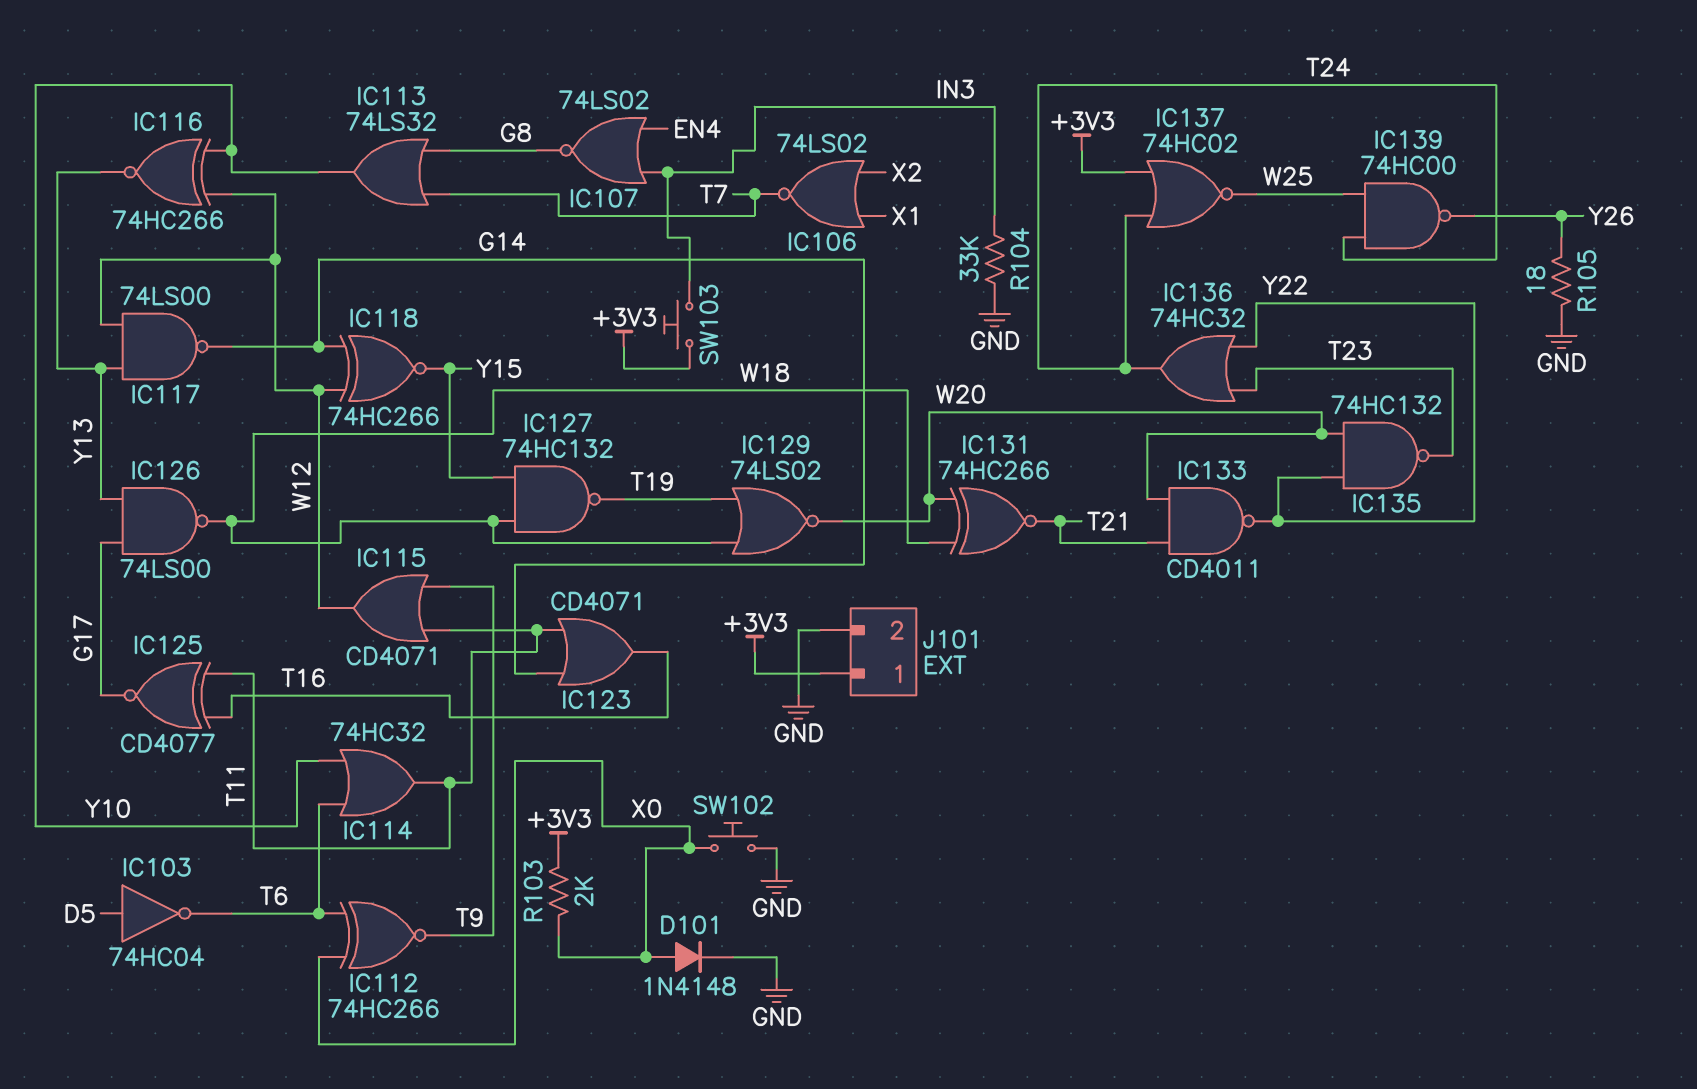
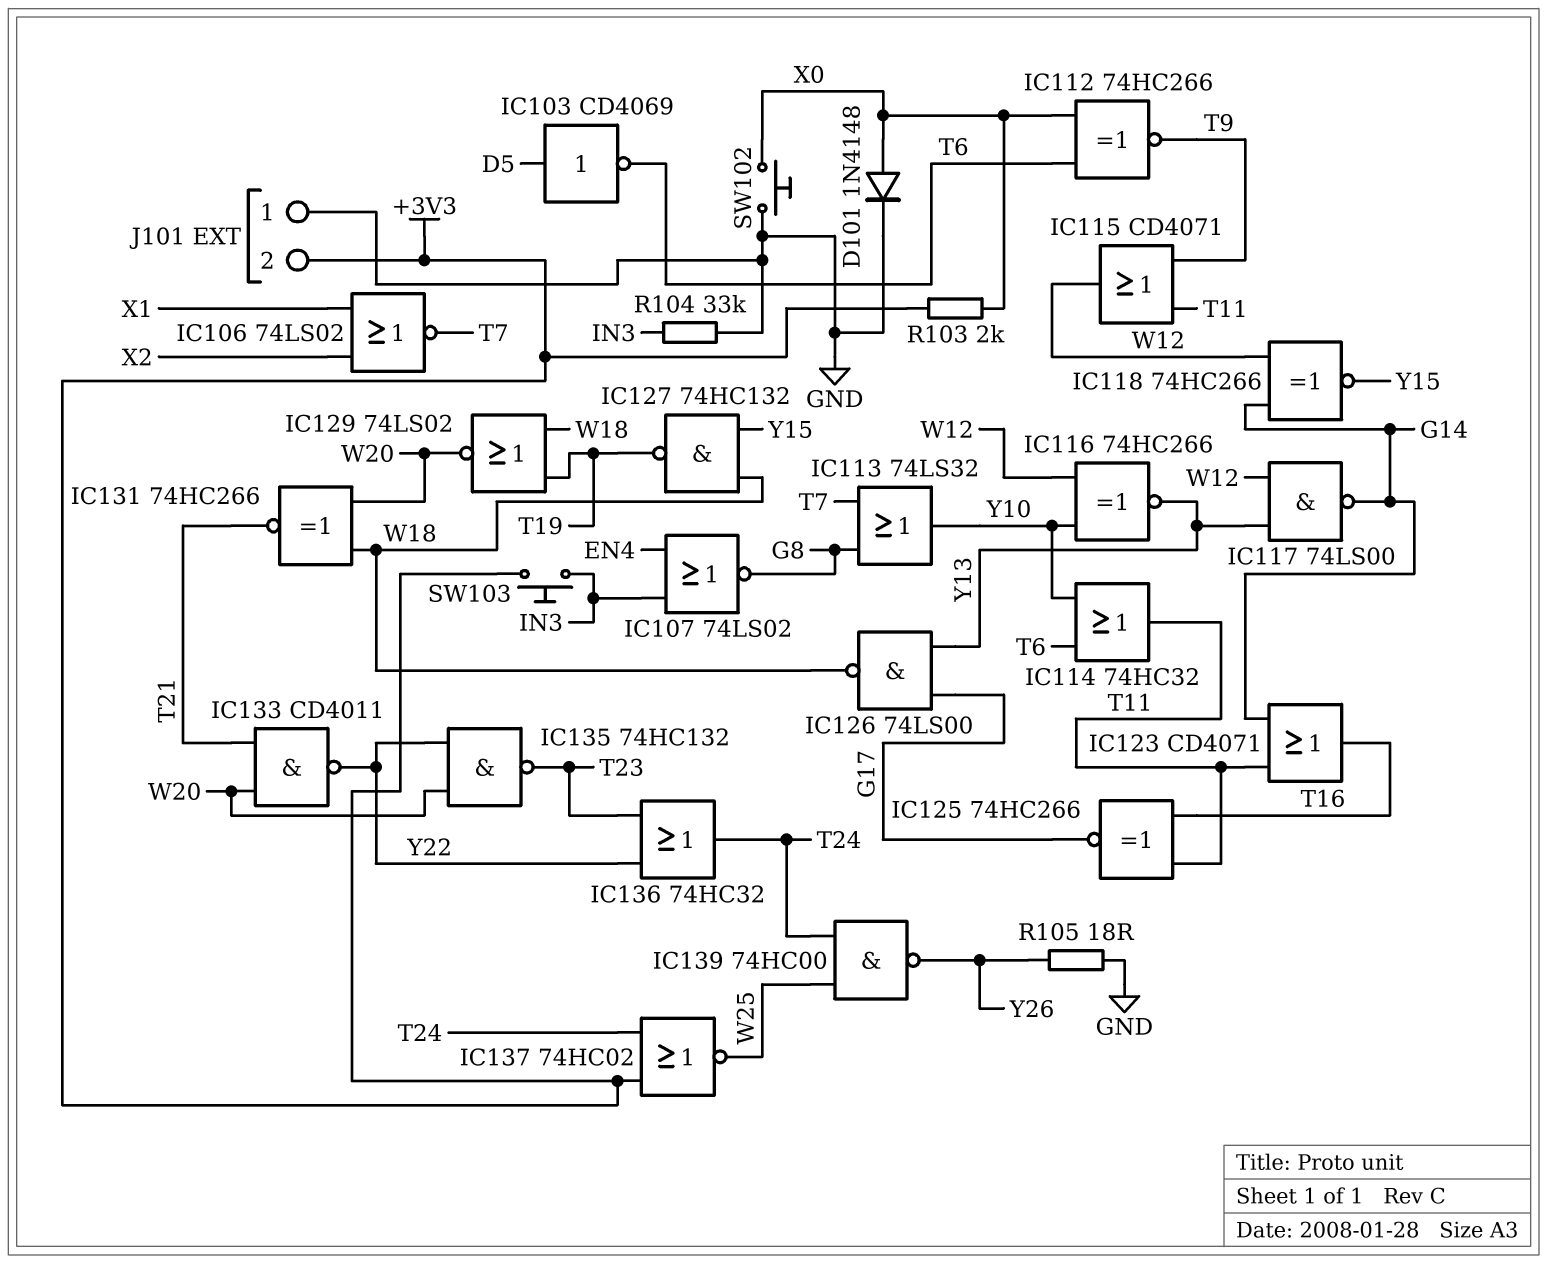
IC103: NOT 74HC04 (in D5, out T6) -> NOT CD4069 (in D5, out T6)
IC125: XNOR CD4077 (in T11, in T16, out G17) -> XNOR 74HC266 (in T11, in T16, out G17)
J101 pin 1: +3V3 -> GND
J101 pin 2: GND -> +3V3

